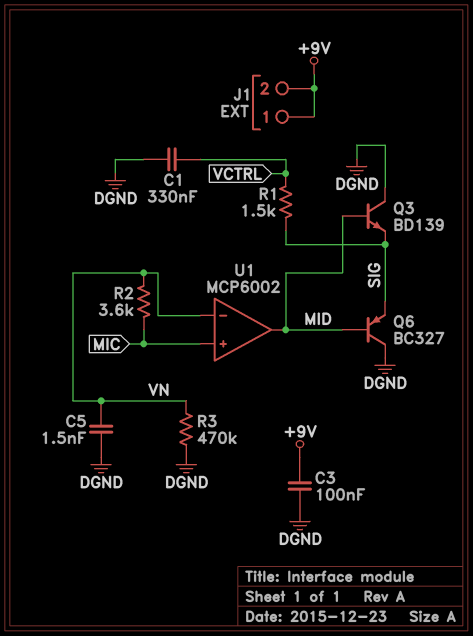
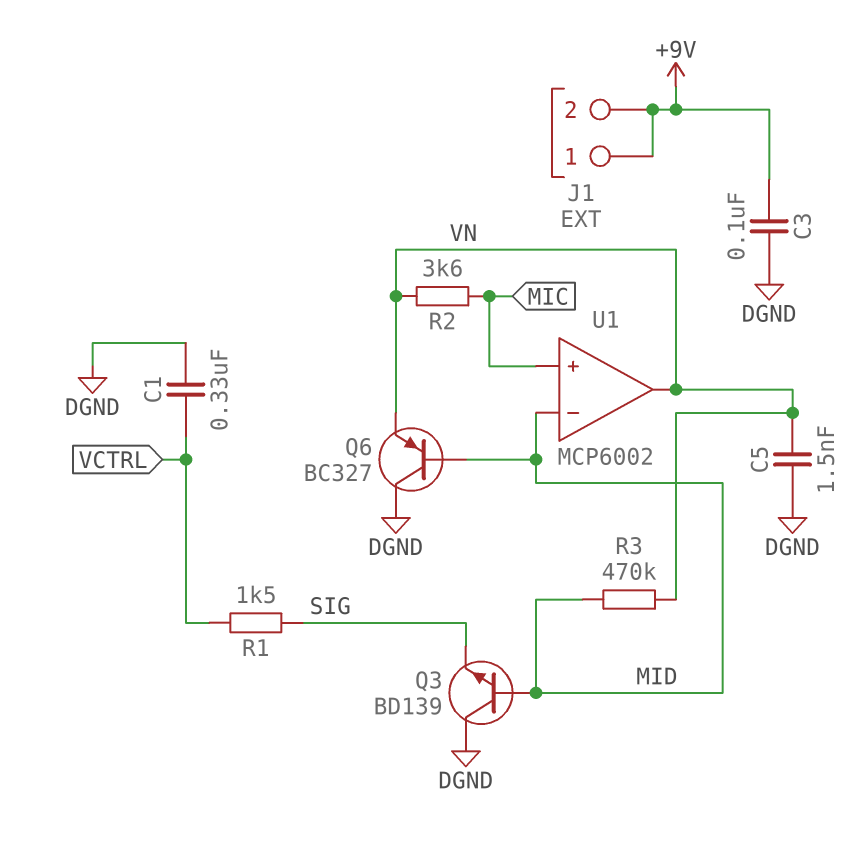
Q6: PNP BC327 (B MID, C DGND, E SIG) -> PNP BC327 (B MID, C DGND, E VN)
R3: 470k (DGND, VN) -> 470k (MID, VN)
U1 pin in-: VN -> MID
U1 pin out: MID -> VN

